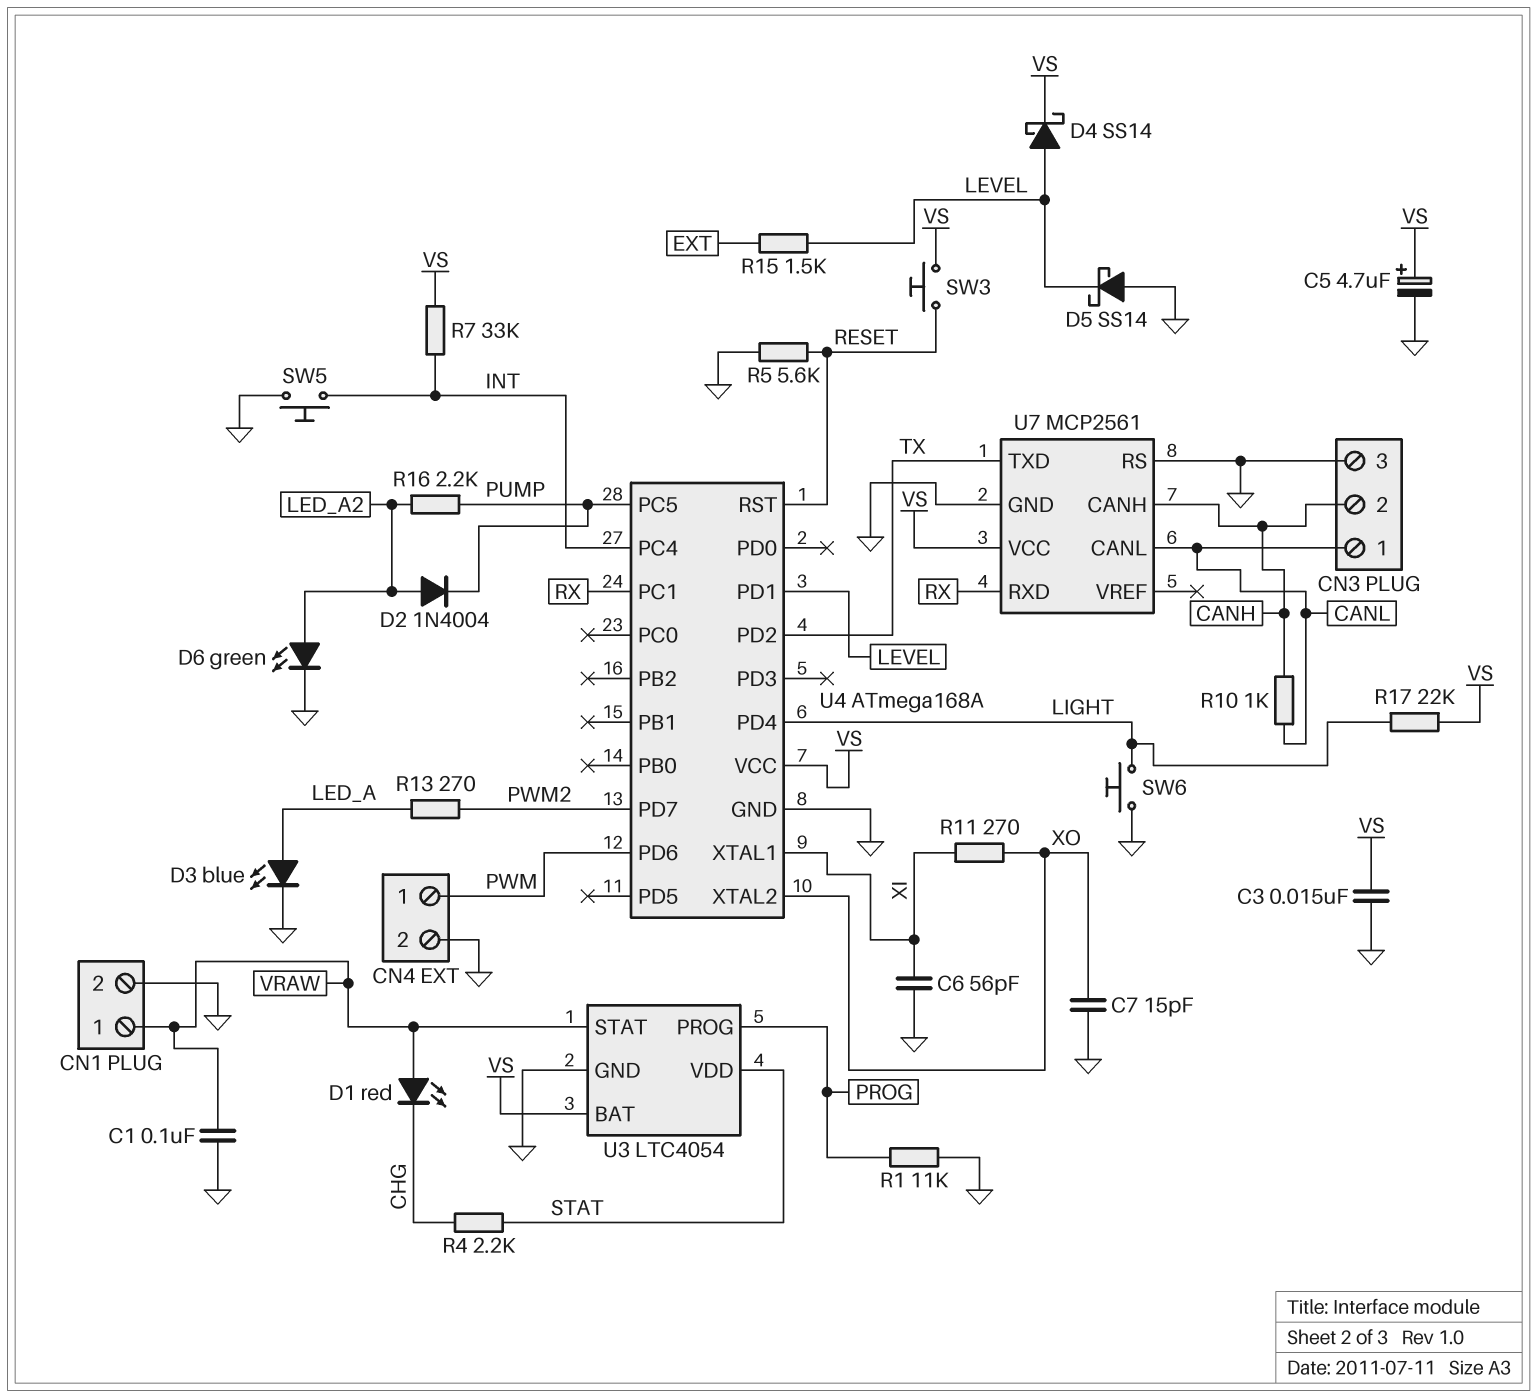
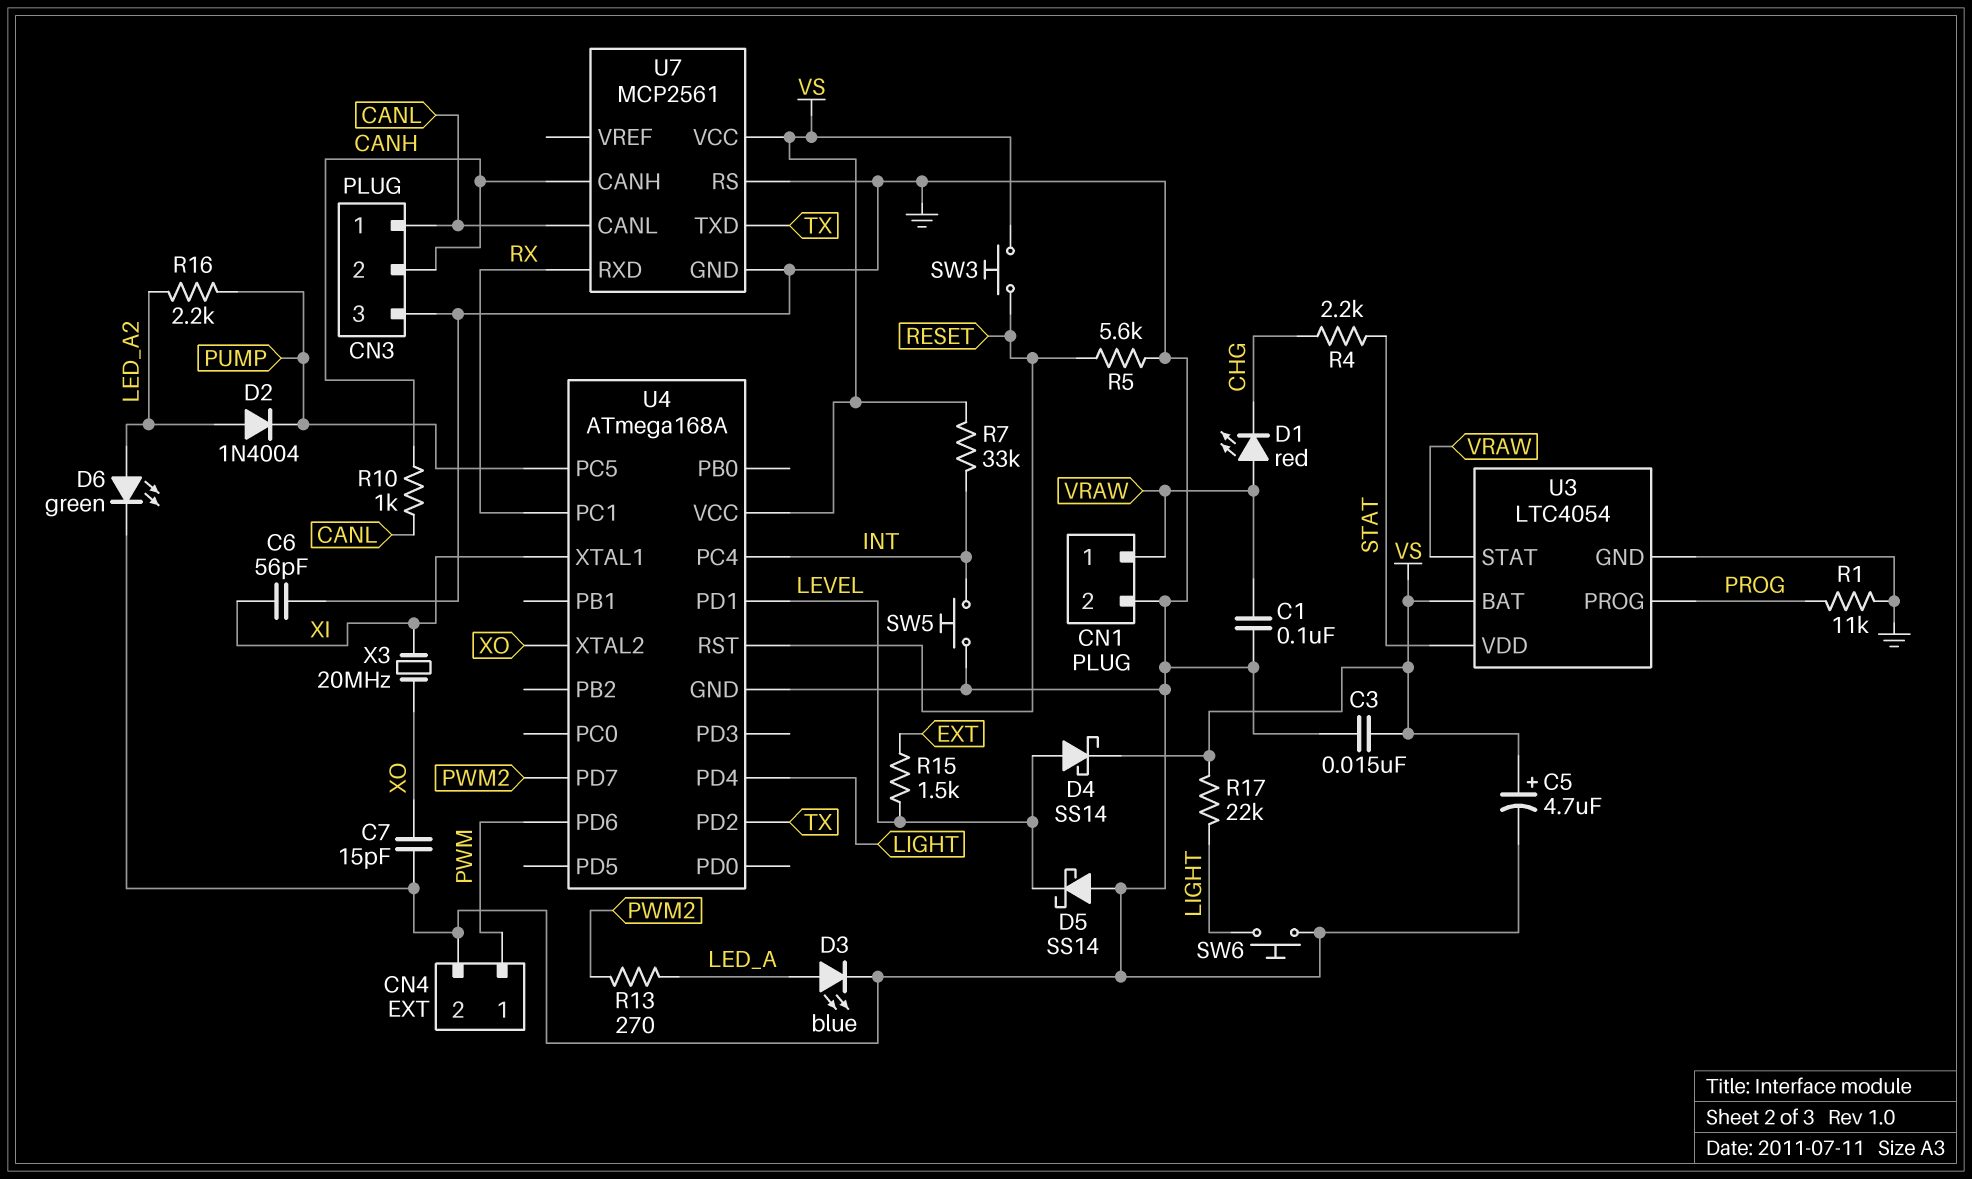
R11: 270 (XI, XO) -> none
X3: none -> 20MHz (XI, XO)

